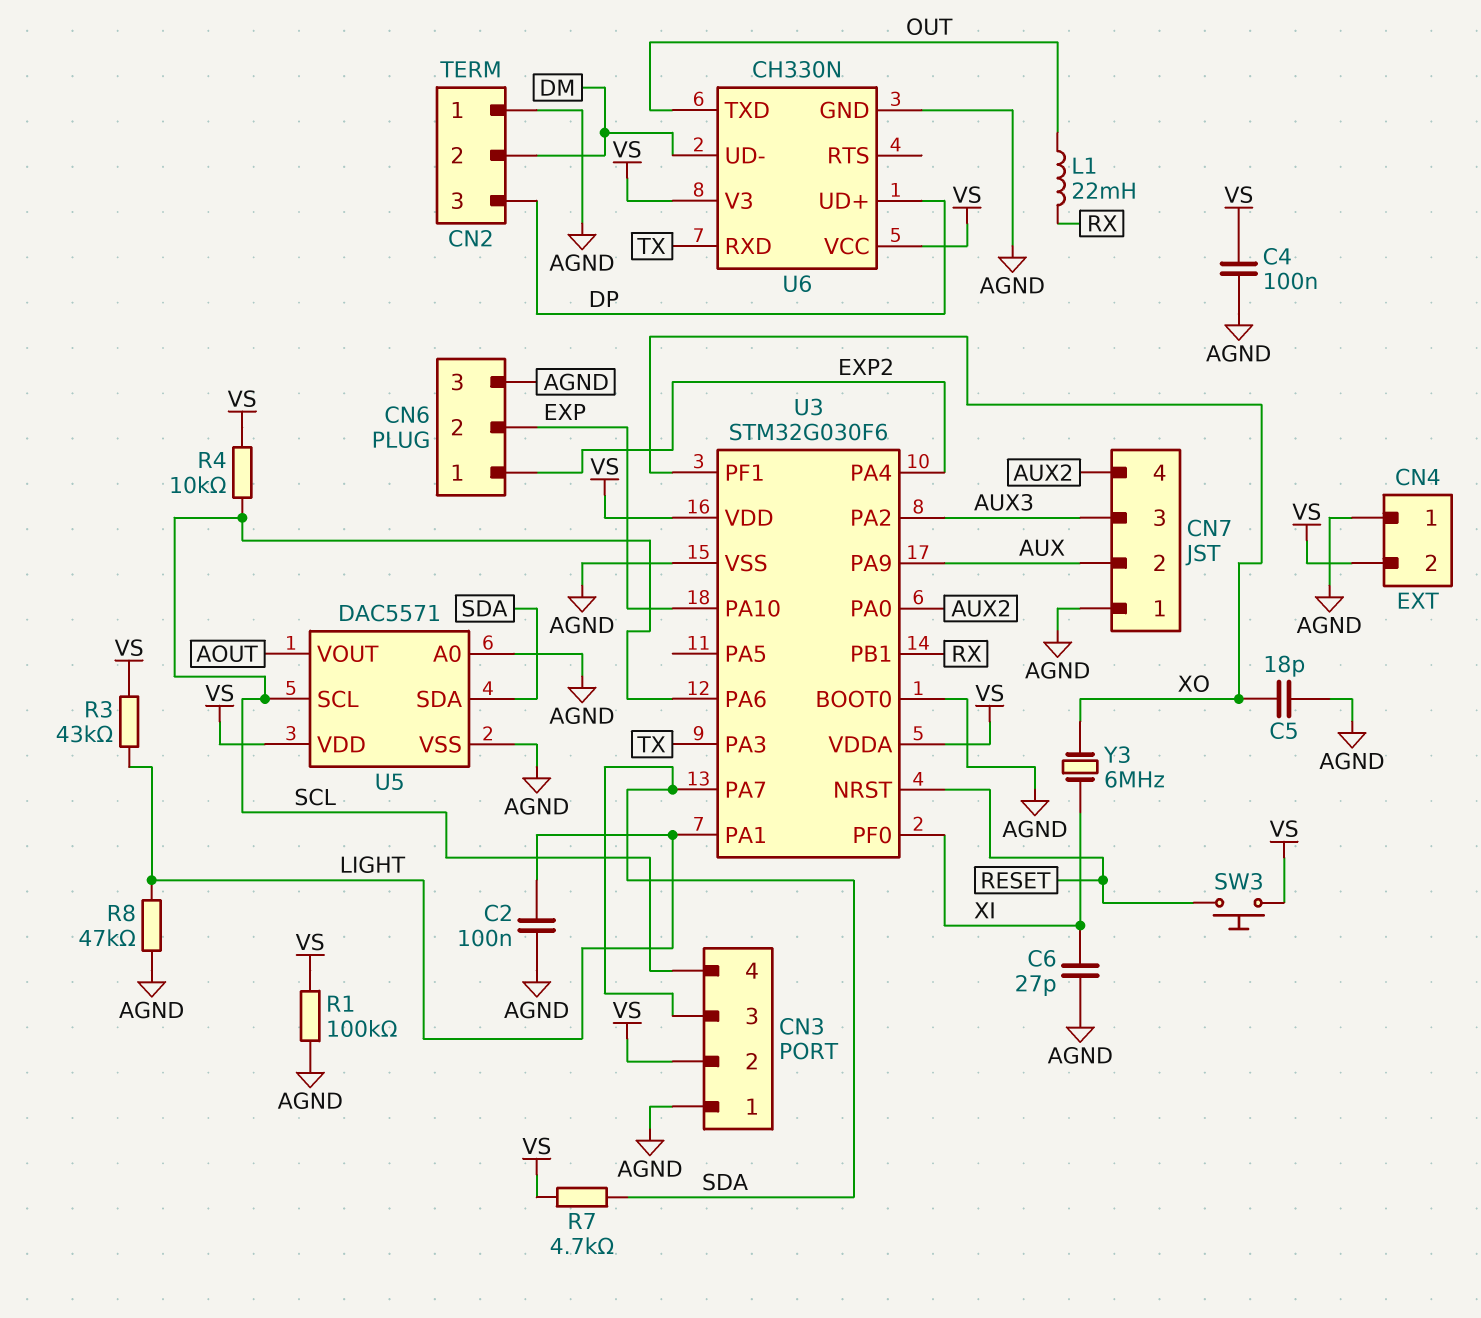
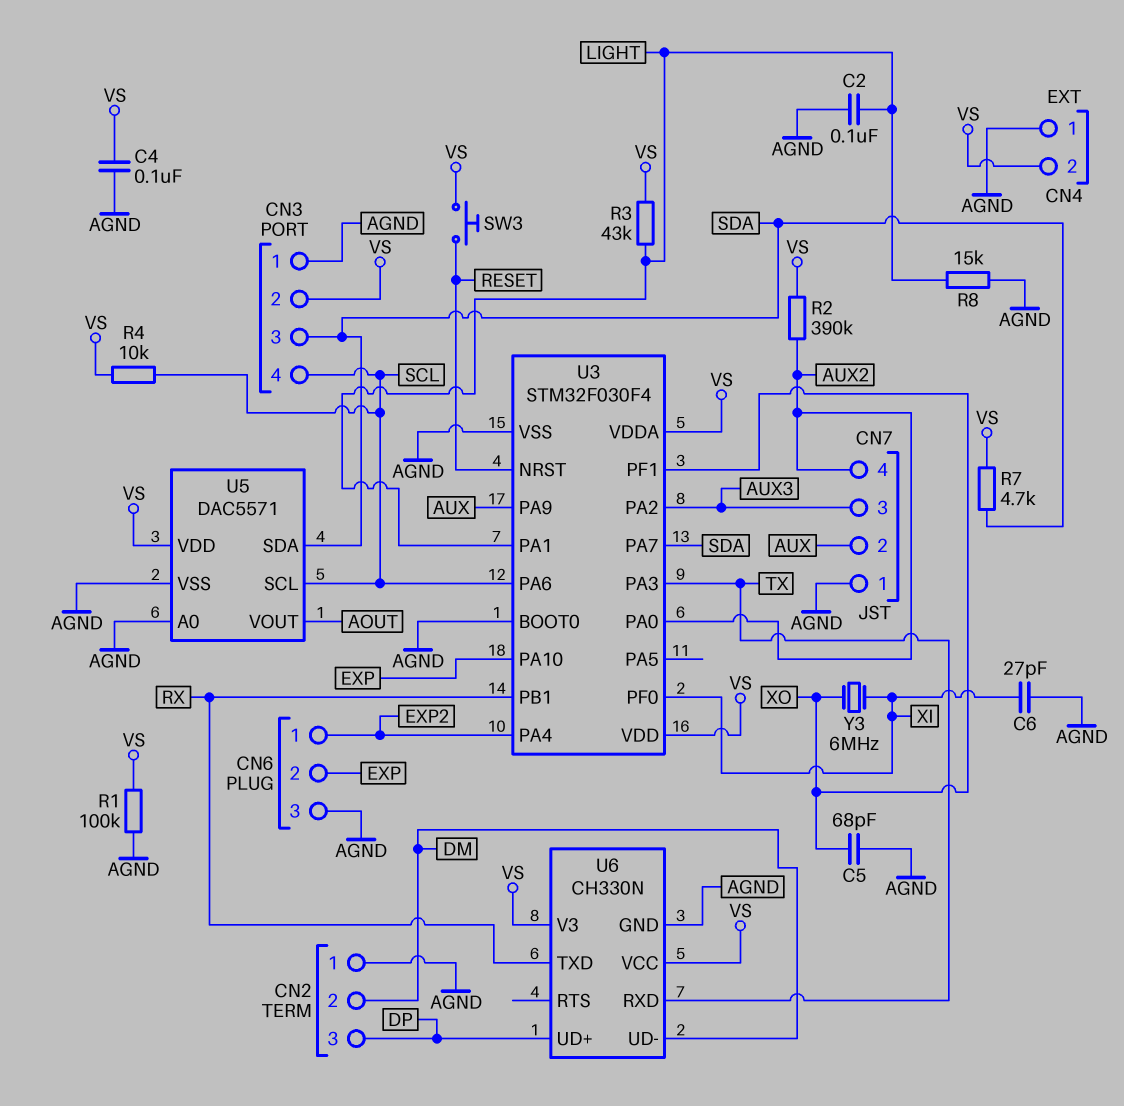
C5: 18pF (AGND, XO) -> 68pF (AGND, XO)
L1: 22mH (OUT, RX) -> none
R2: none -> 390k (AUX2, VS)
R8: 47k (AGND, LIGHT) -> 15k (AGND, LIGHT)
U3: STM32G030F6 -> STM32F030F4
U6 pin TXD: OUT -> RX

